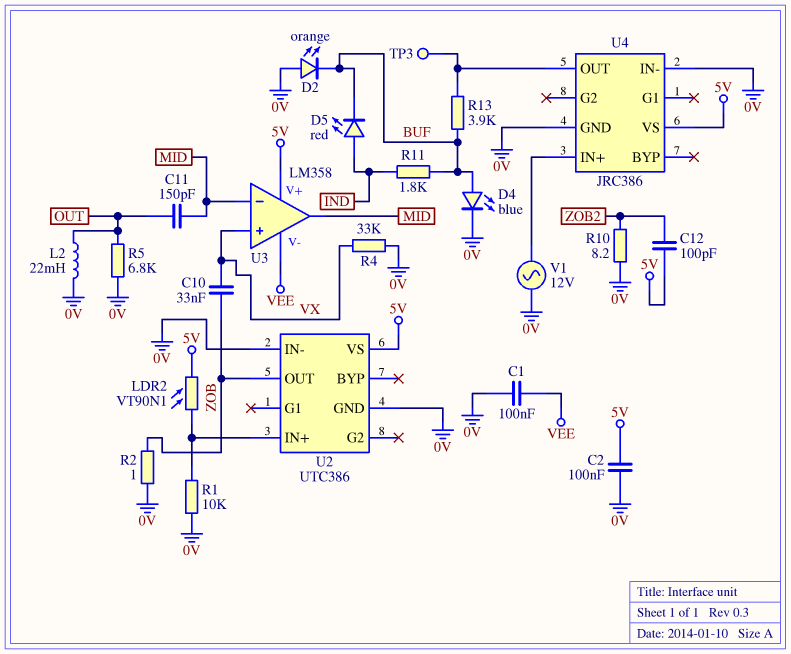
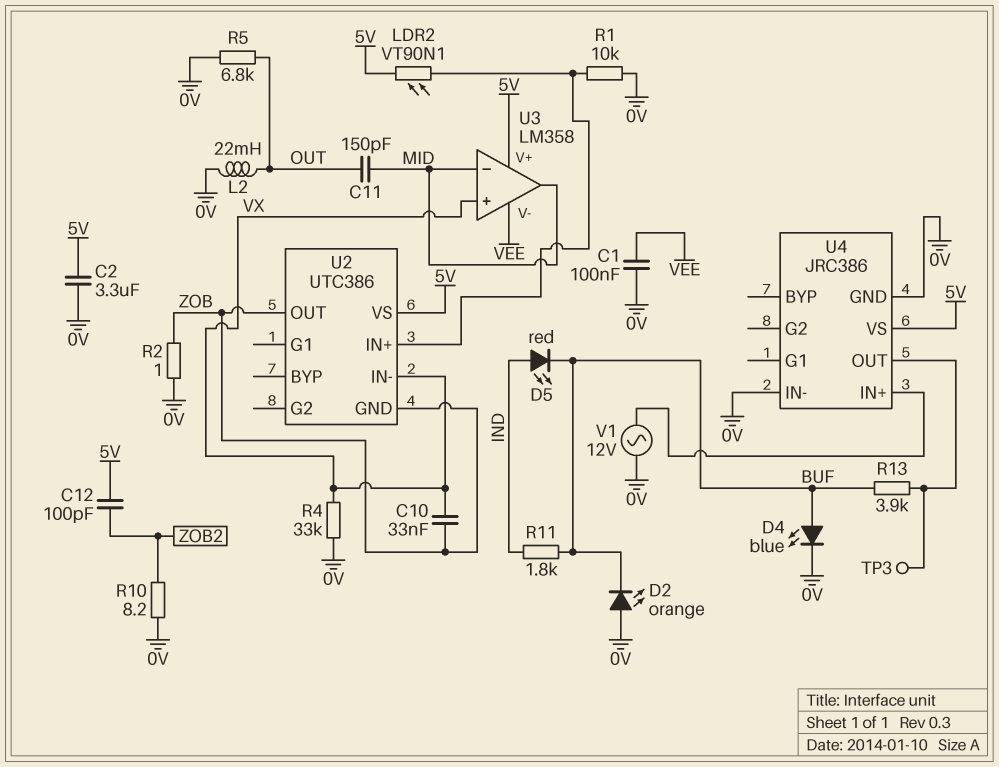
C2: 100nF (0V, 5V) -> 3.3uF (0V, 5V)
U2 pin GND: 0V -> ZOB
U2 pin IN-: 0V -> VX

